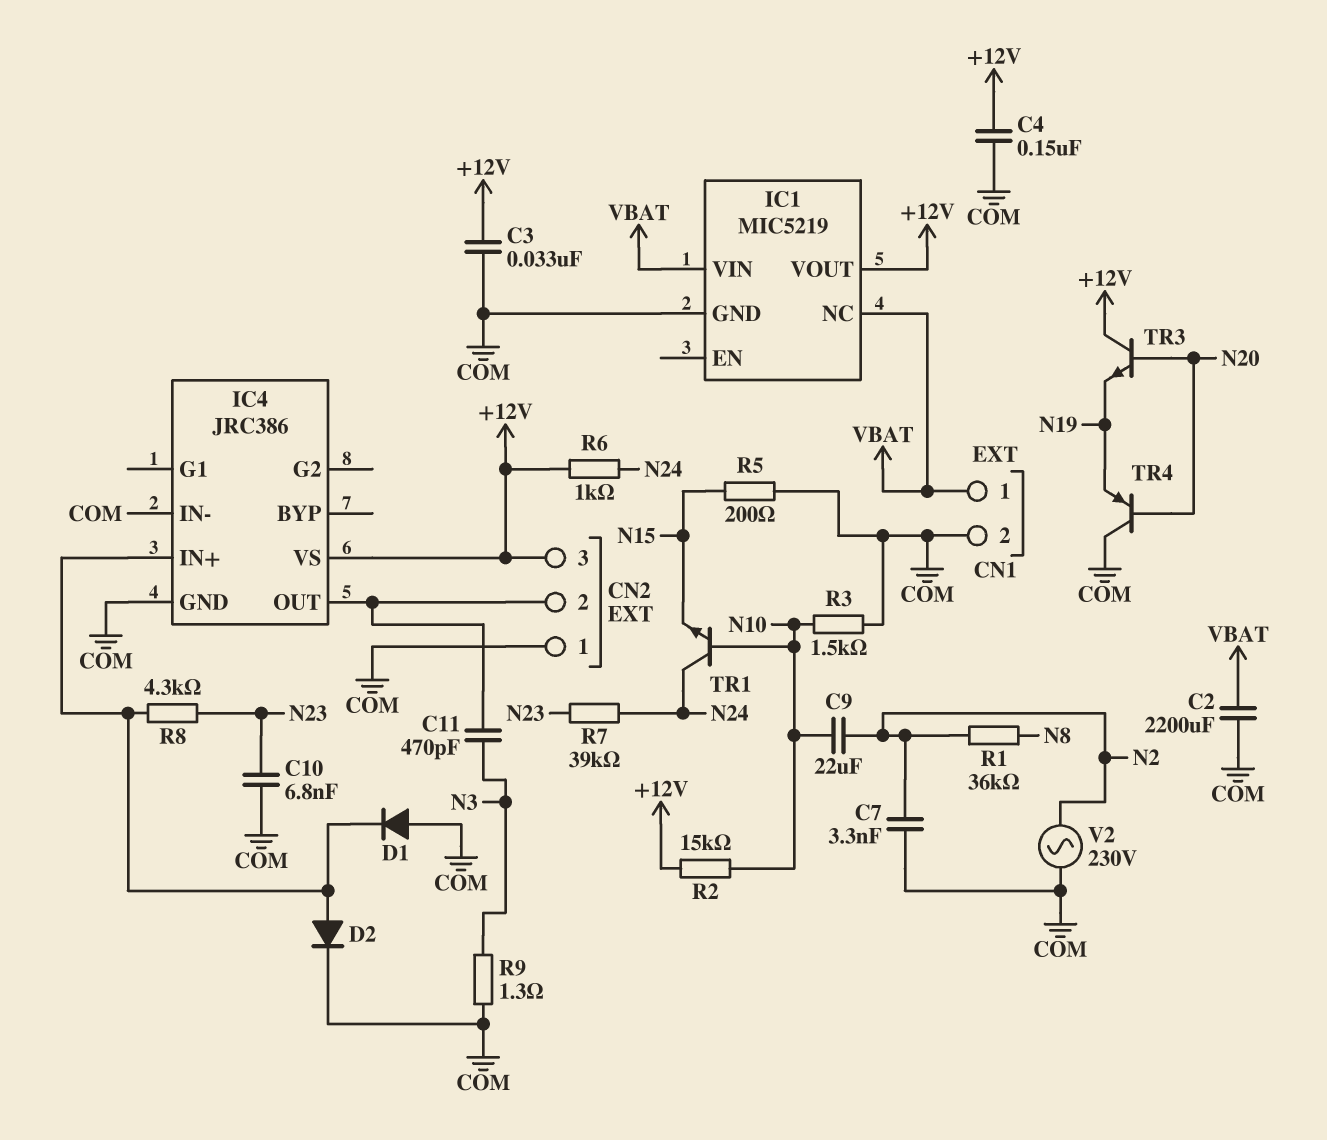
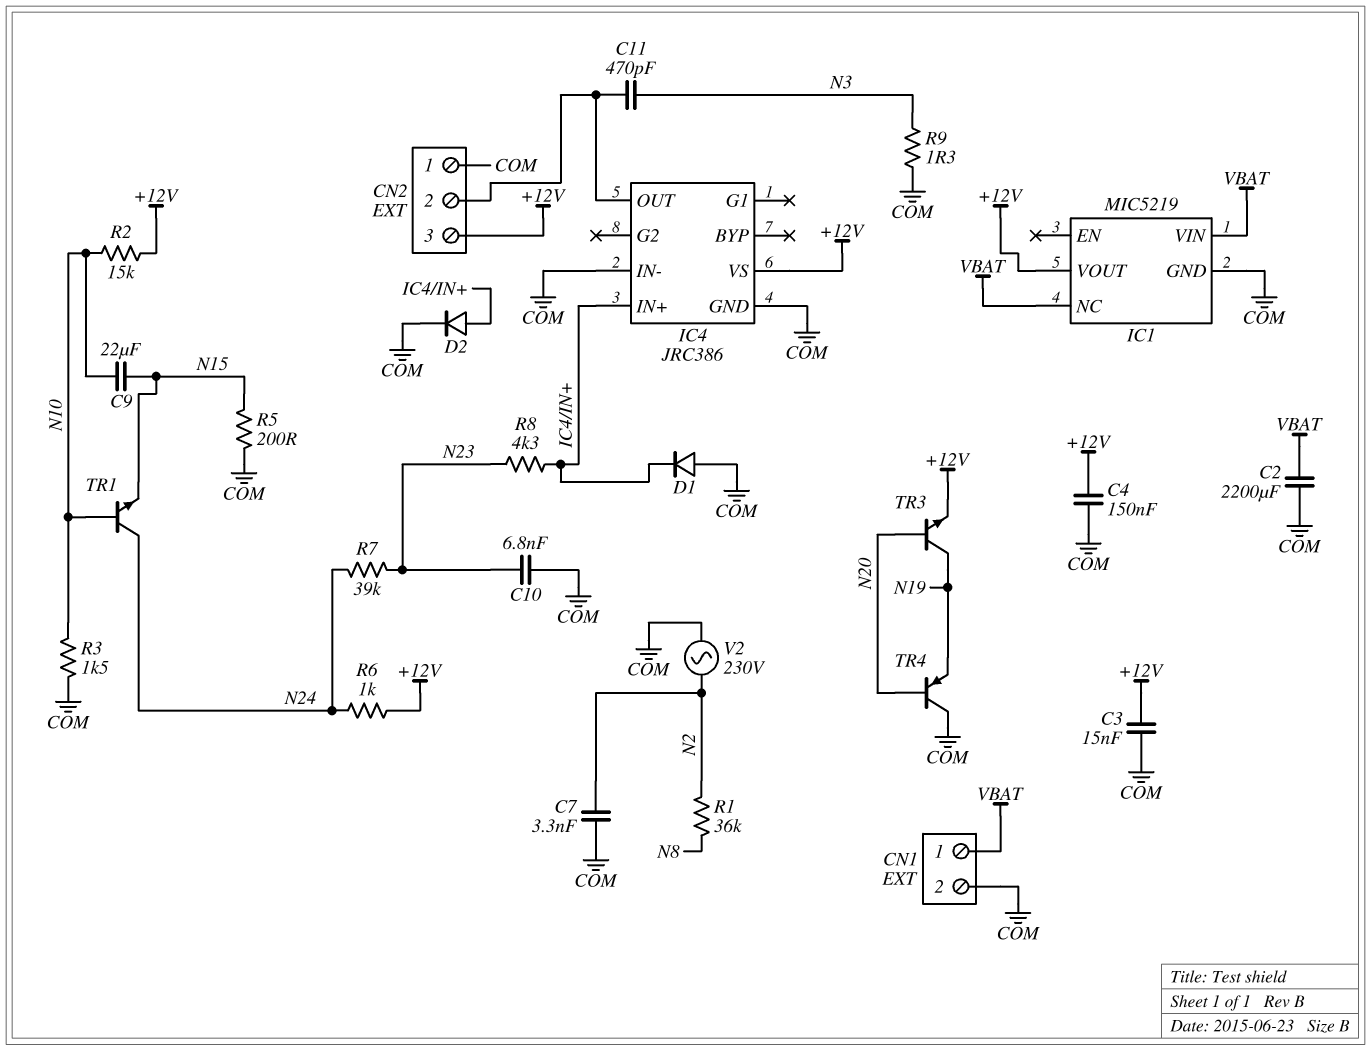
C3: 33nF (+12V, COM) -> 15nF (+12V, COM)
C9: 22uF (N2, N10) -> 22uF (N10, N15)
TR3: NPN (B N20, C +12V, E N19) -> NPN (B N20, C N19, E +12V)

